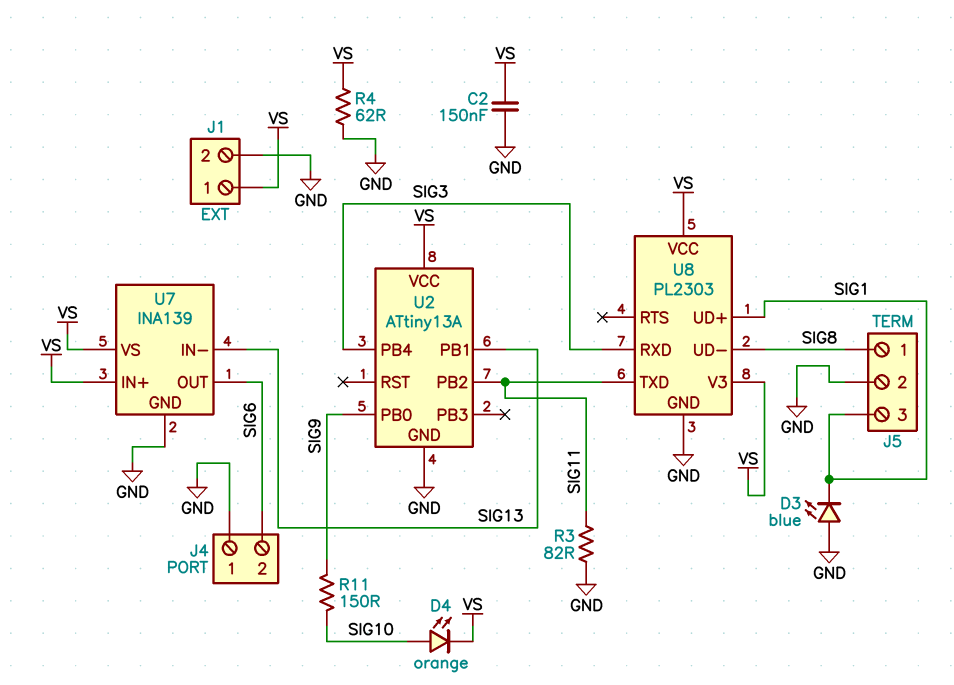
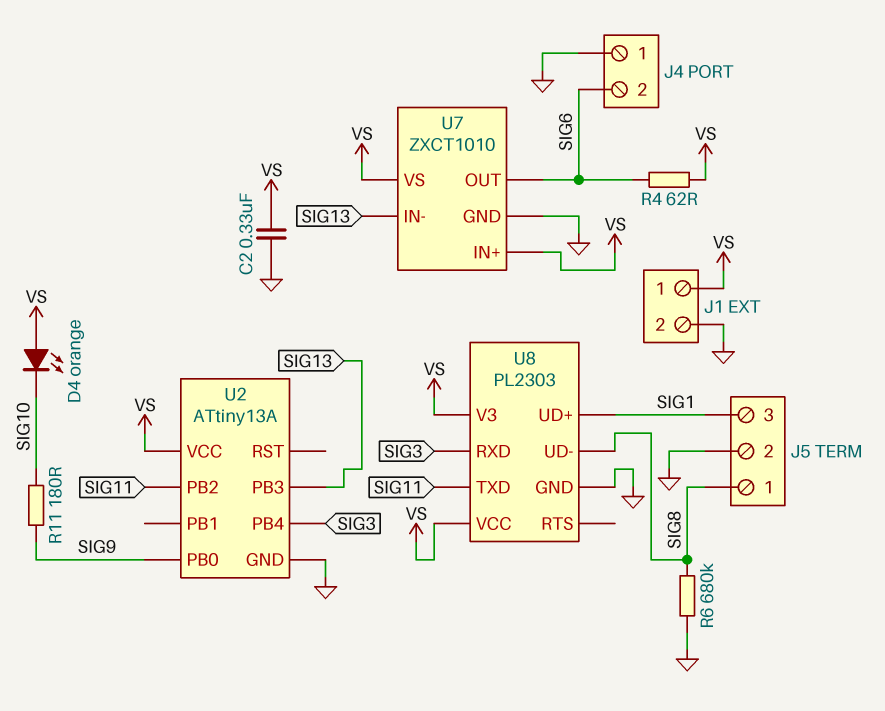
C2: 150nF (GND, VS) -> 330nF (GND, VS)
D3: LED blue (A GND, K SIG1) -> none
D4: LED orange (A SIG10, K VS) -> LED orange (A VS, K SIG10)
R3: 82 (GND, SIG11) -> none
R4: 62 (GND, VS) -> 62 (SIG6, VS)
R6: none -> 680k (GND, SIG8)
R11: 150 (SIG9, SIG10) -> 180 (SIG9, SIG10)
U2 pin PB1: SIG13 -> none
U2 pin PB3: none -> SIG13
U7: INA139 -> ZXCT1010

